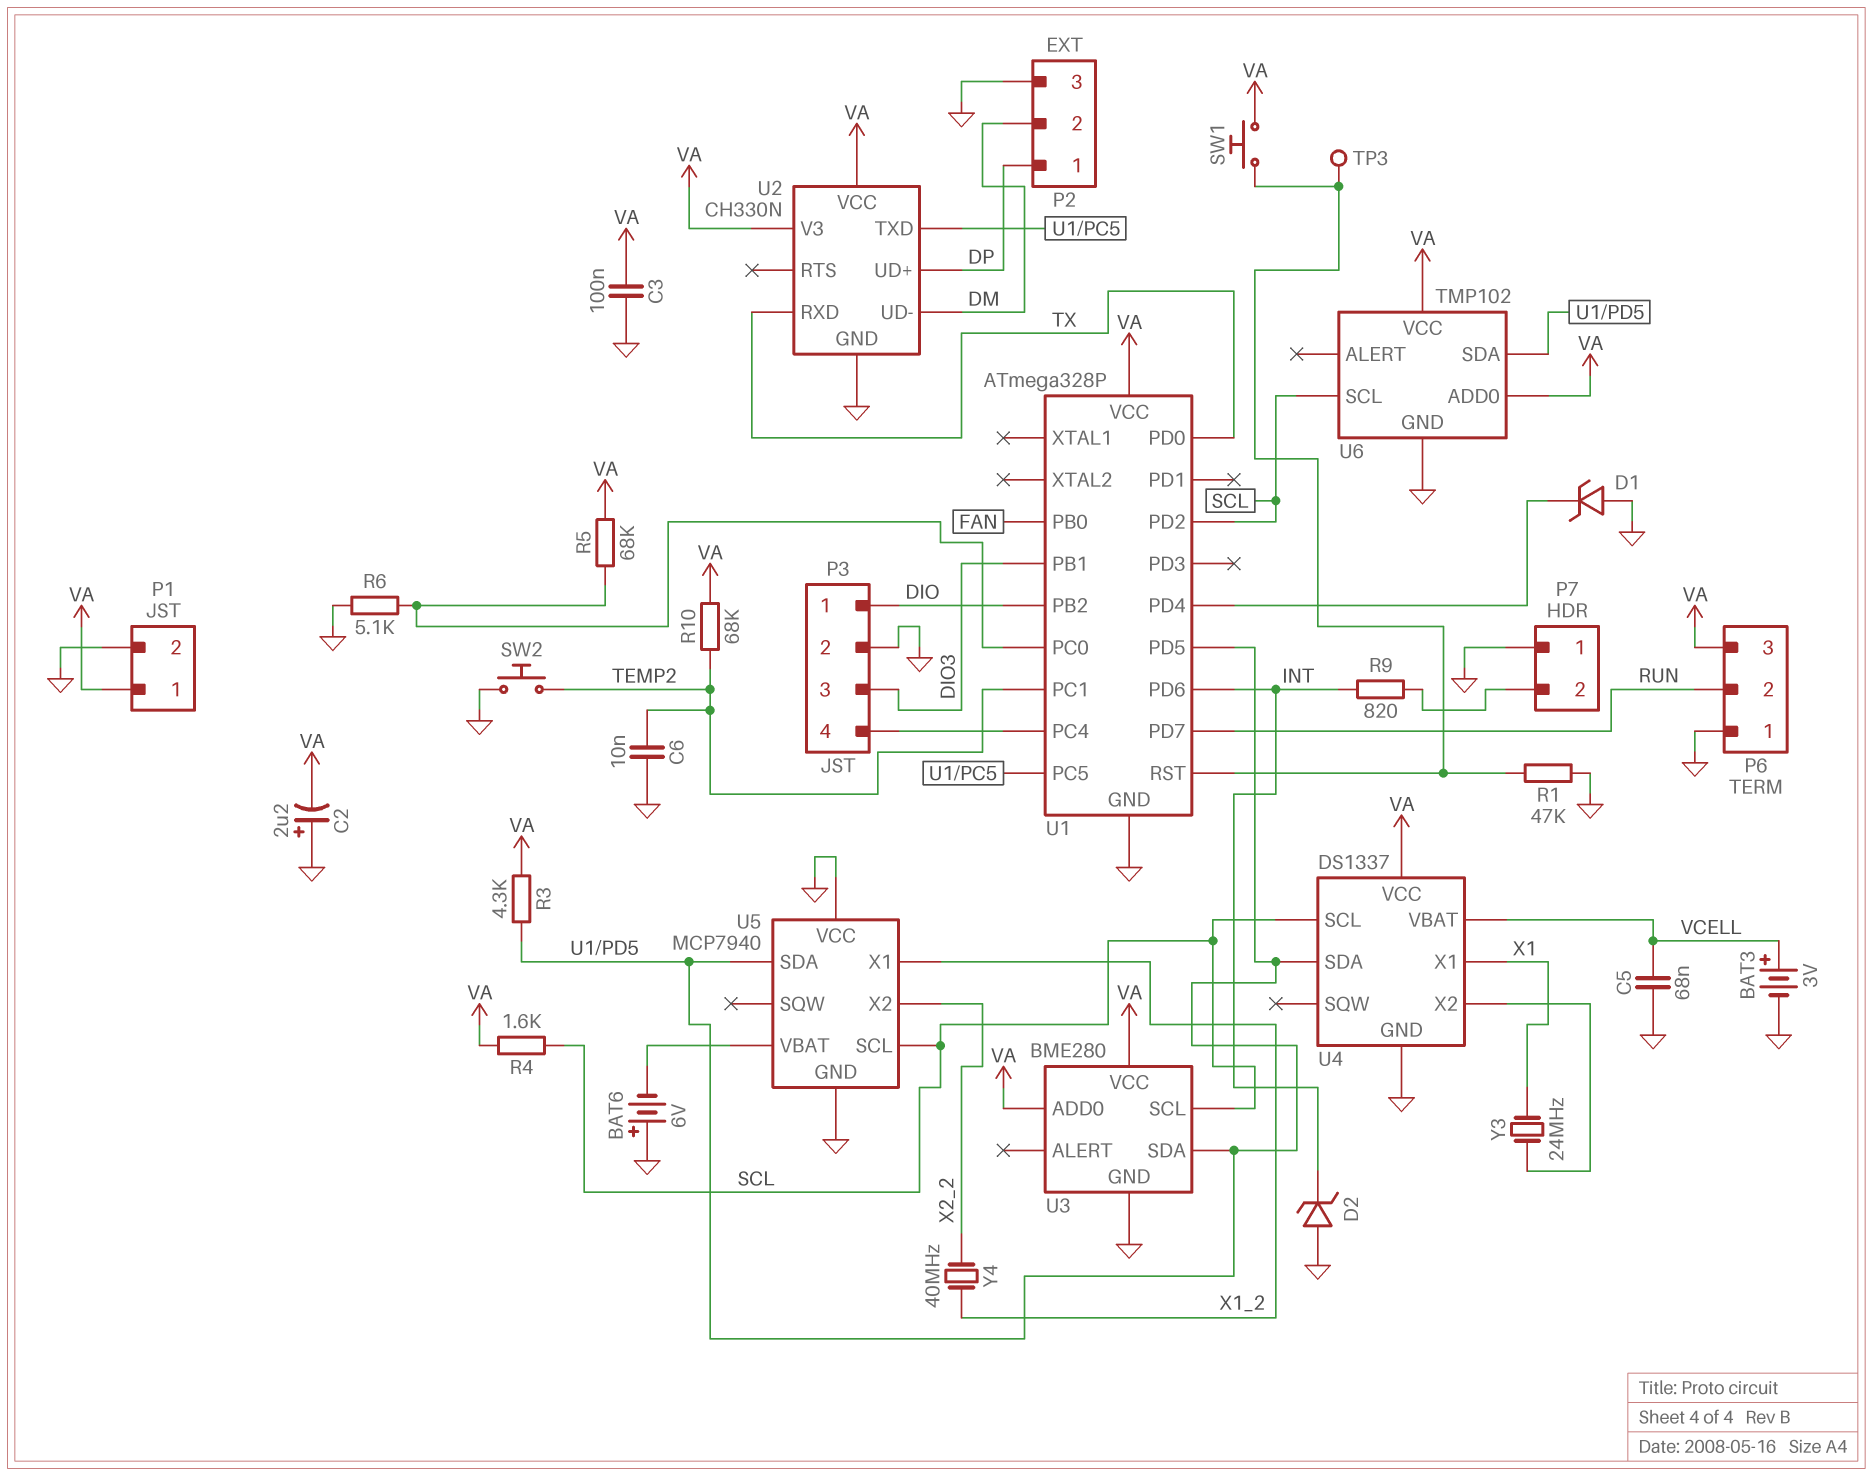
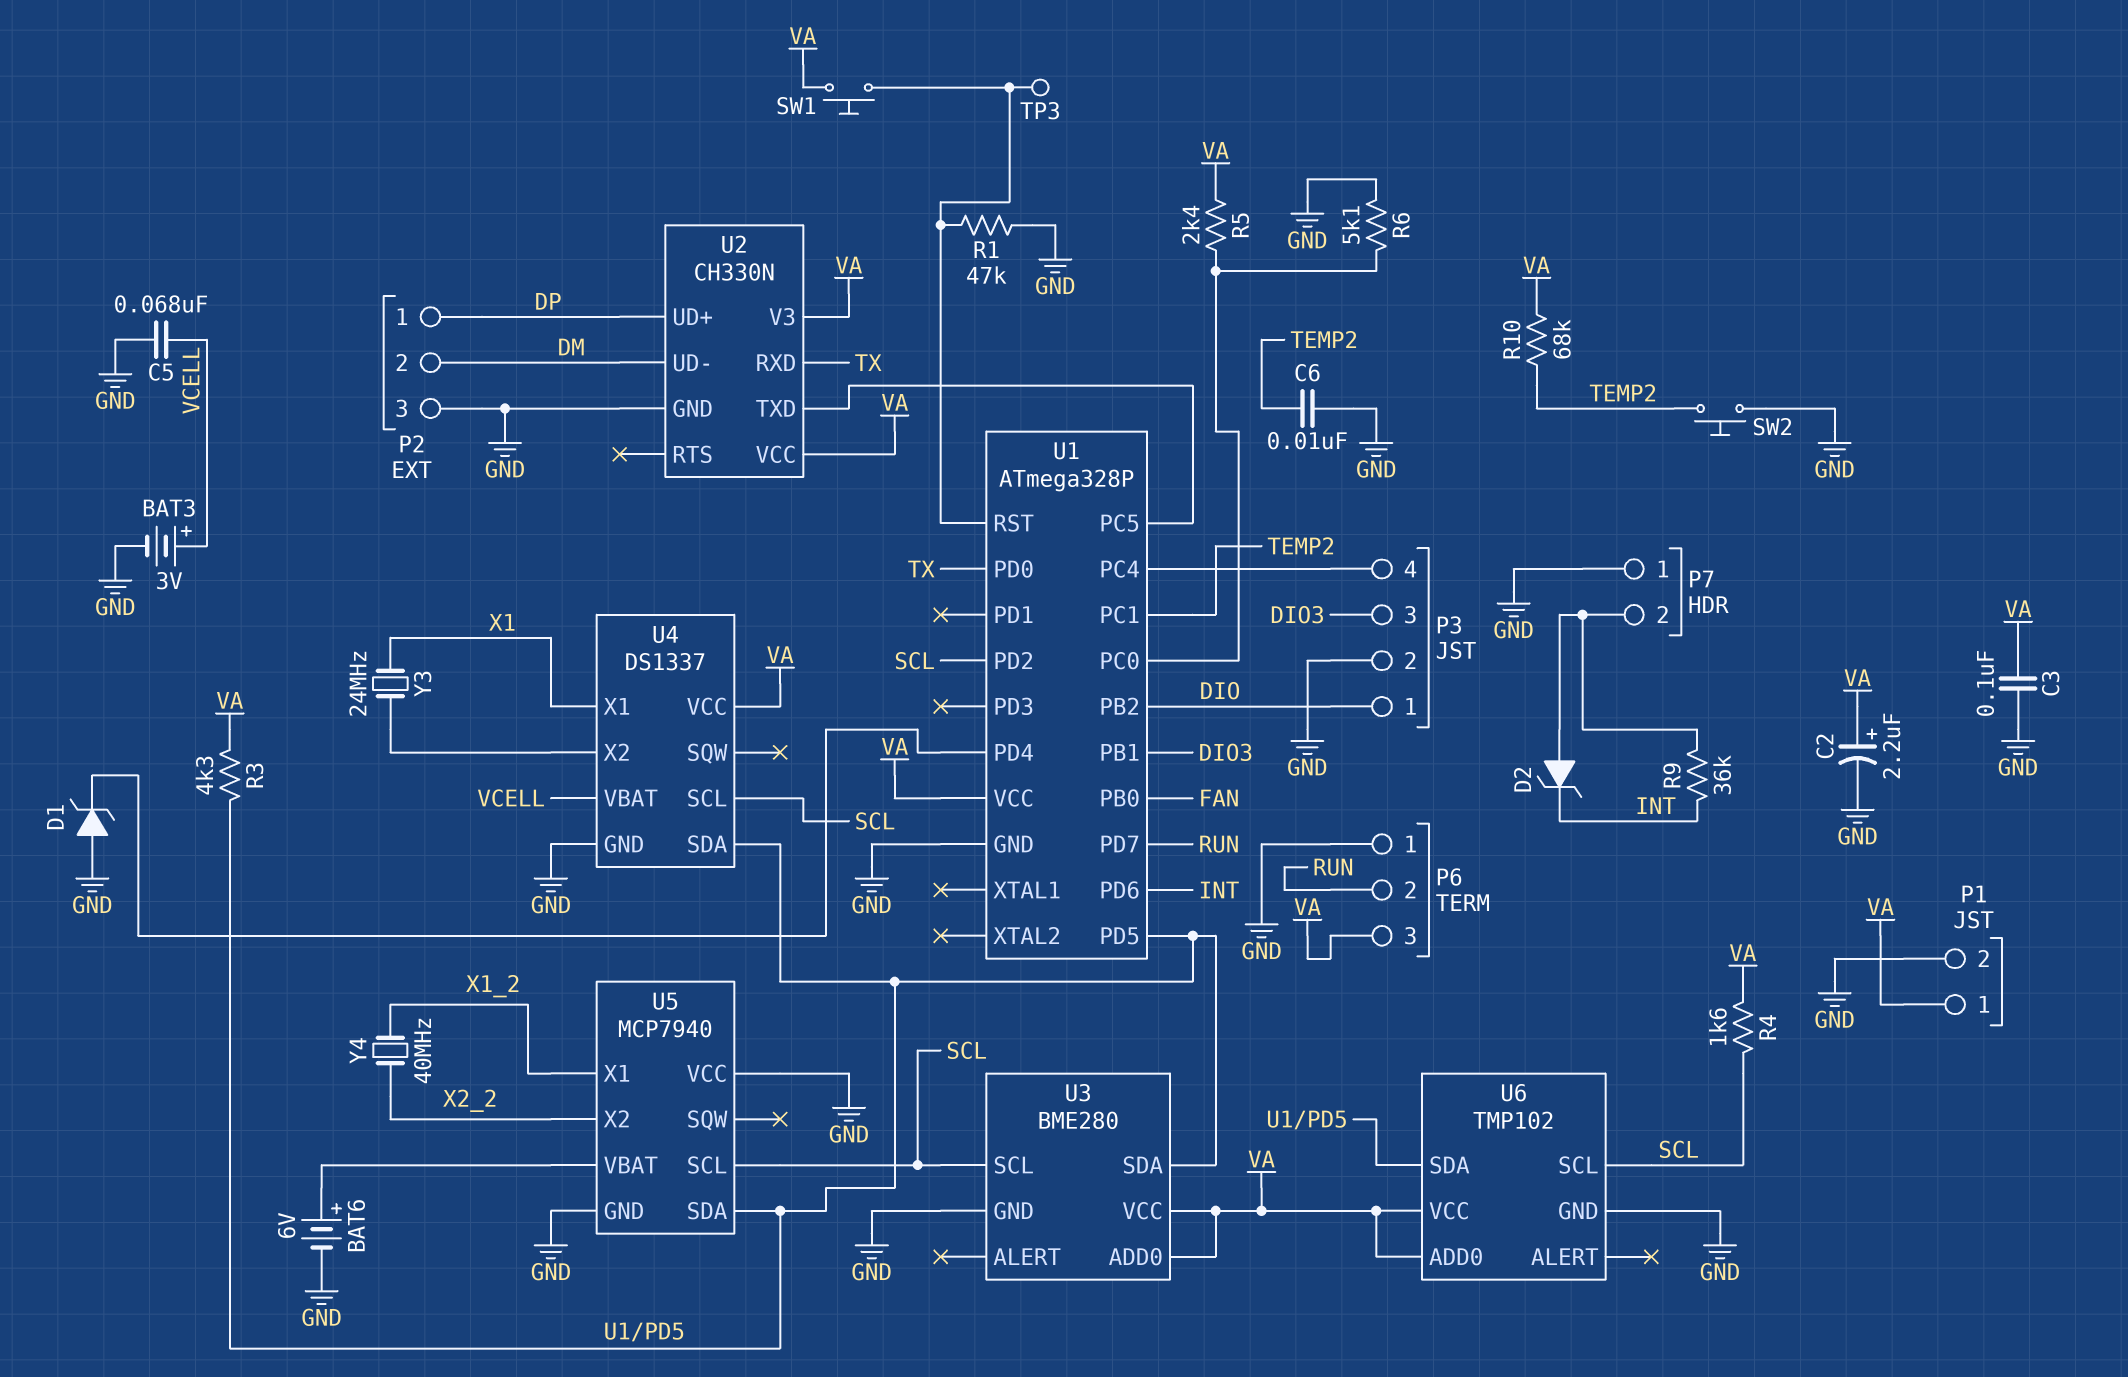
BAT6: 6V (plus GND, minus U5/VBAT) -> 6V (plus U5/VBAT, minus GND)
C2: 2.2uF (plus GND, minus VA) -> 2.2uF (plus VA, minus GND)
D2: zener (A GND, K INT) -> zener (A P7/2, K INT)
R5: 68k (U1/PC0, VA) -> 2.4k (U1/PC0, VA)
R9: 820 (INT, P7/2) -> 36k (INT, P7/2)

